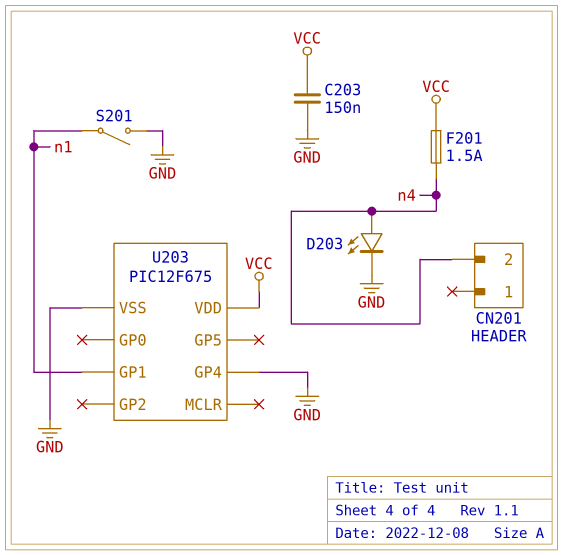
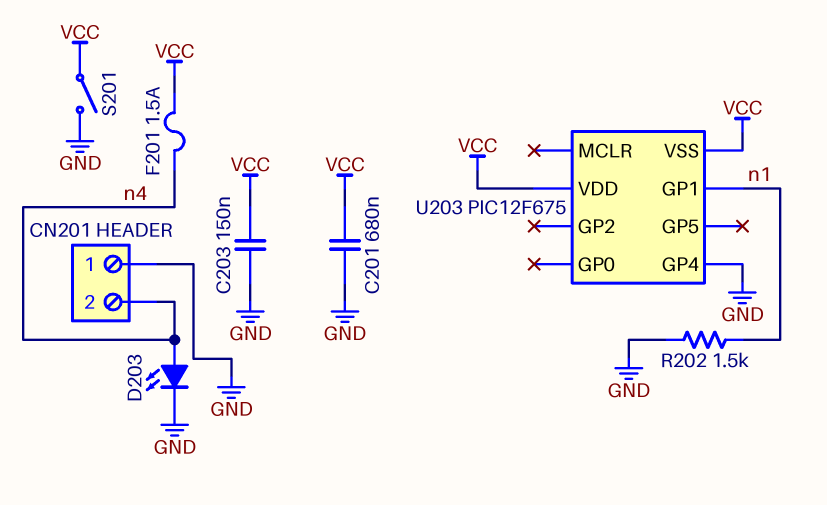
C201: none -> 680nF (GND, VCC)
CN201 pin 1: none -> GND
R202: none -> 1.5k (GND, n1)
S201: switch (GND, n1) -> switch (GND, VCC)
U203 pin VSS: GND -> VCC

